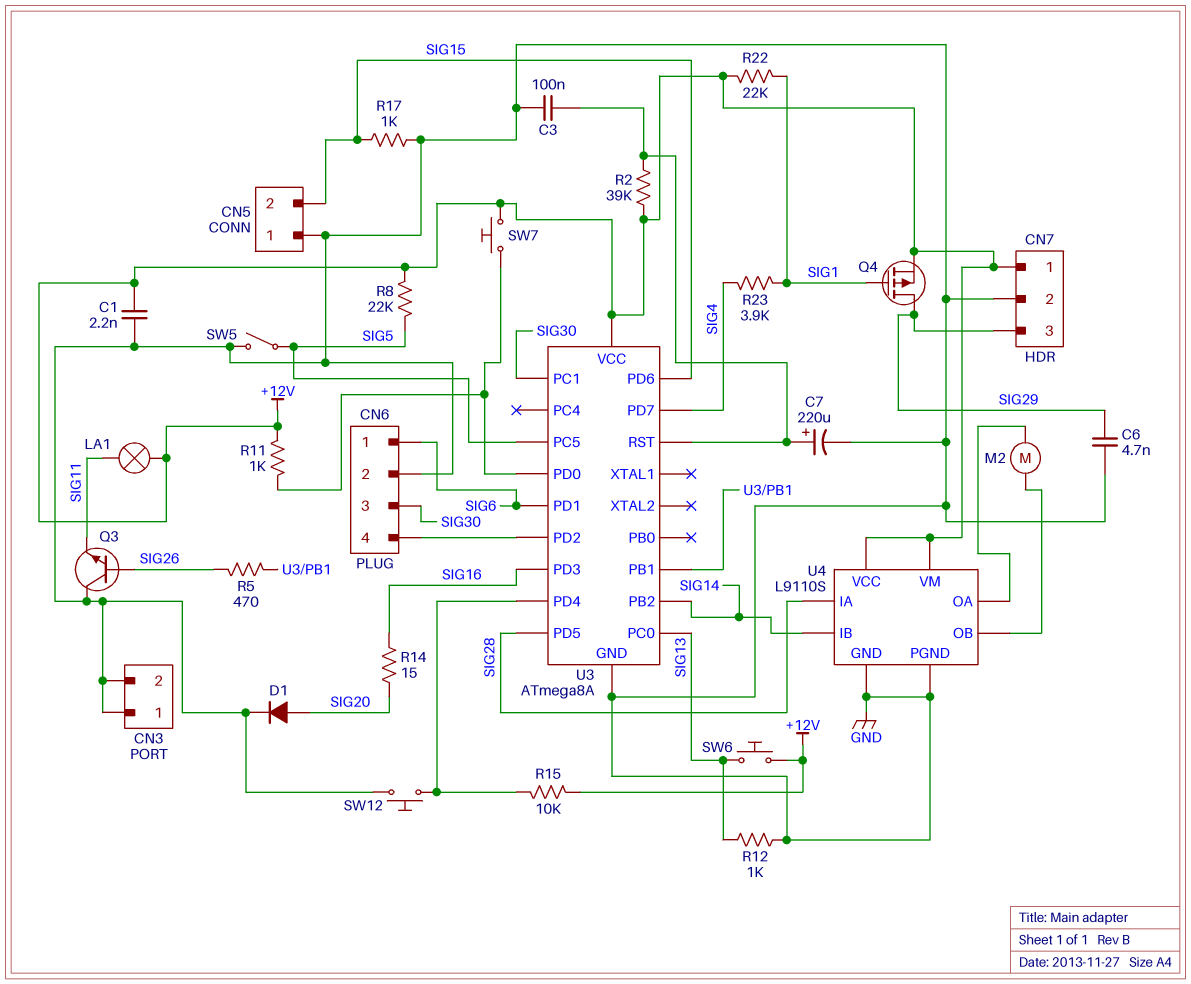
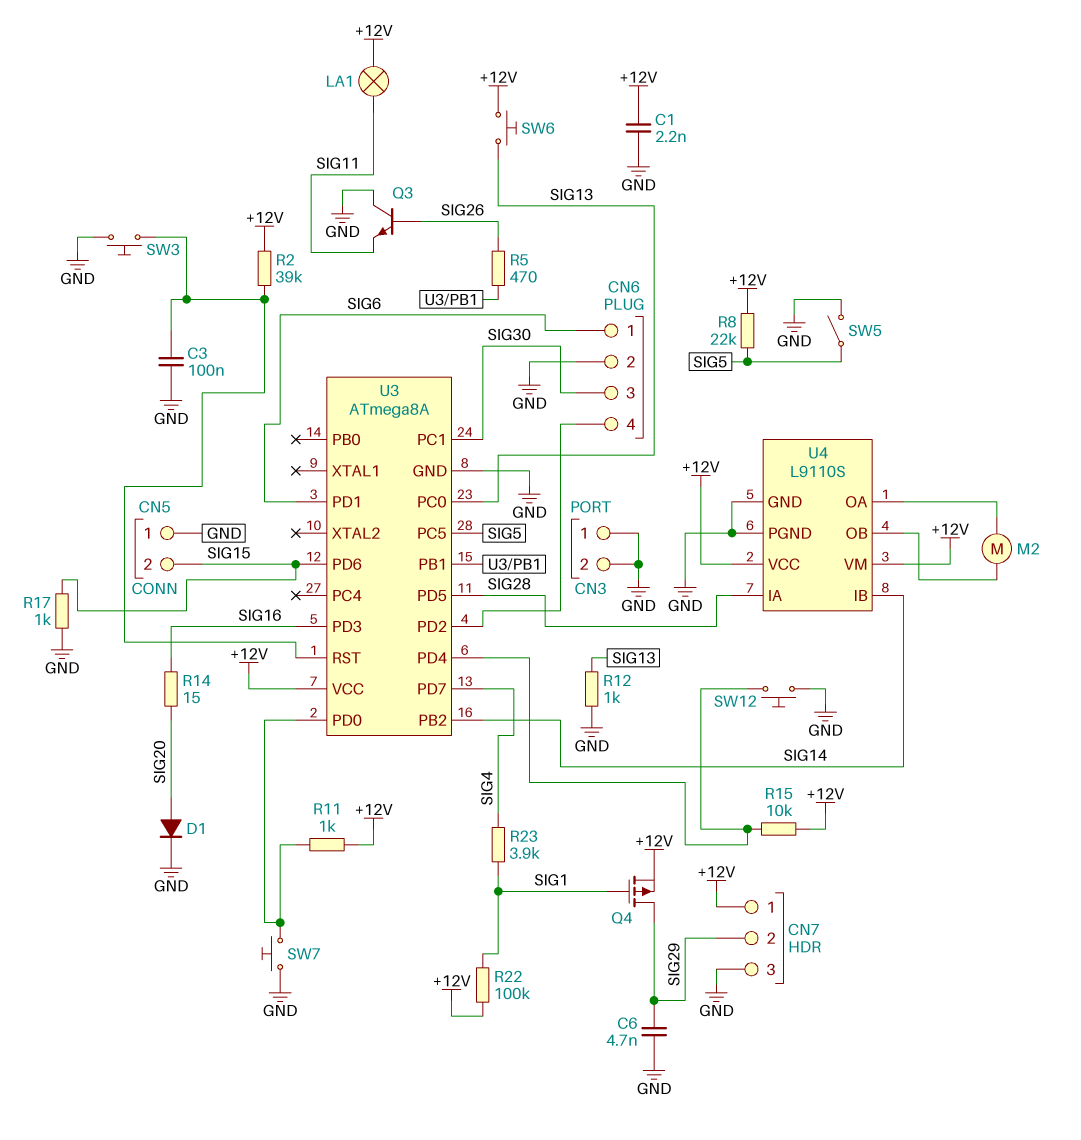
C7: 220uF (plus U3/RST, minus GND) -> none
CN7 pin 2: GND -> SIG29
CN7 pin 3: SIG29 -> GND
R22: 22k (+12V, SIG1) -> 100k (+12V, SIG1)
SW3: none -> button (GND, U3/RST)
SW7: button (+12V, U3/PD0) -> button (GND, U3/PD0)

